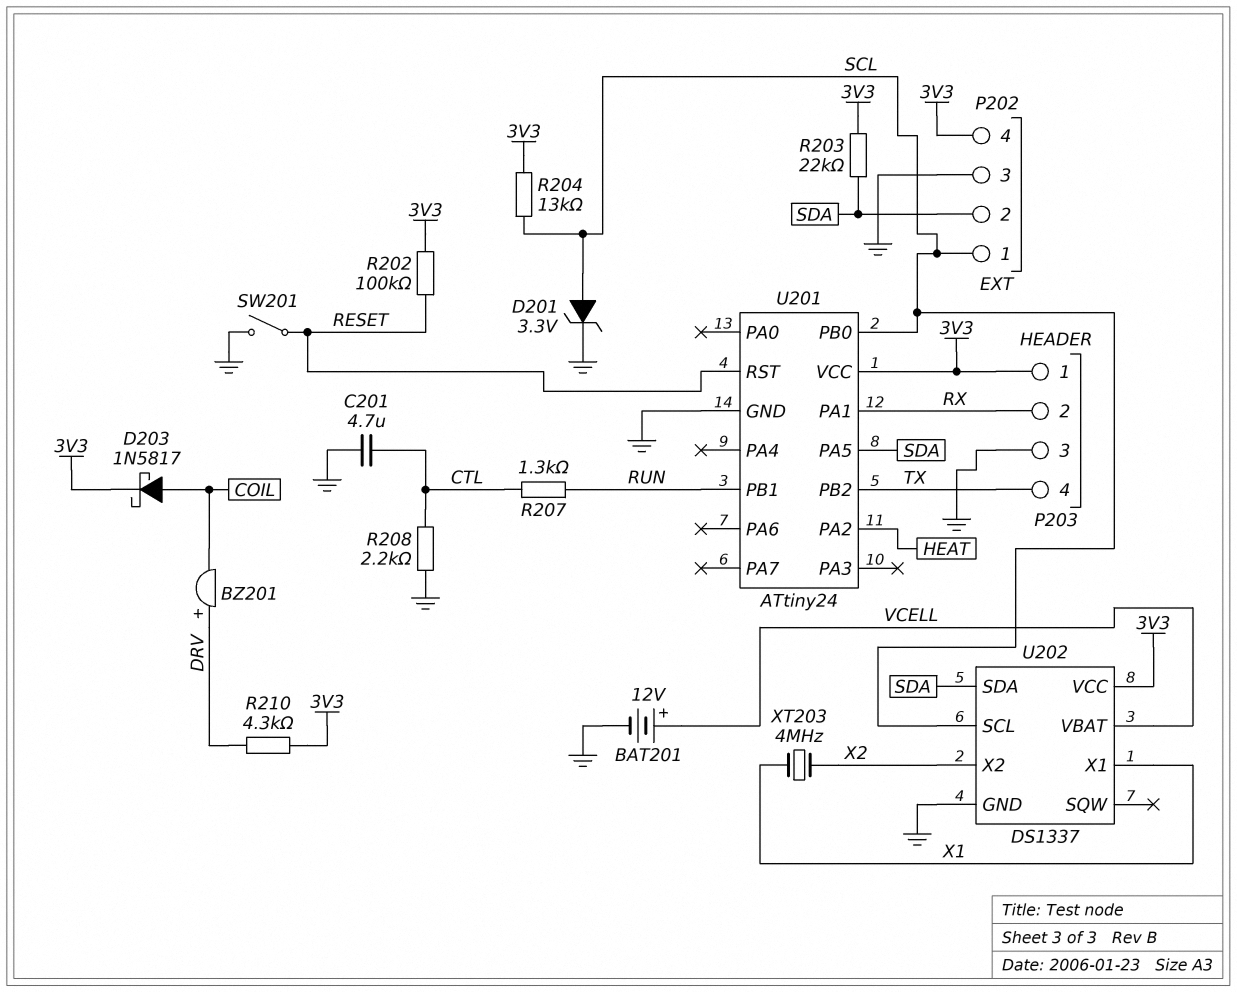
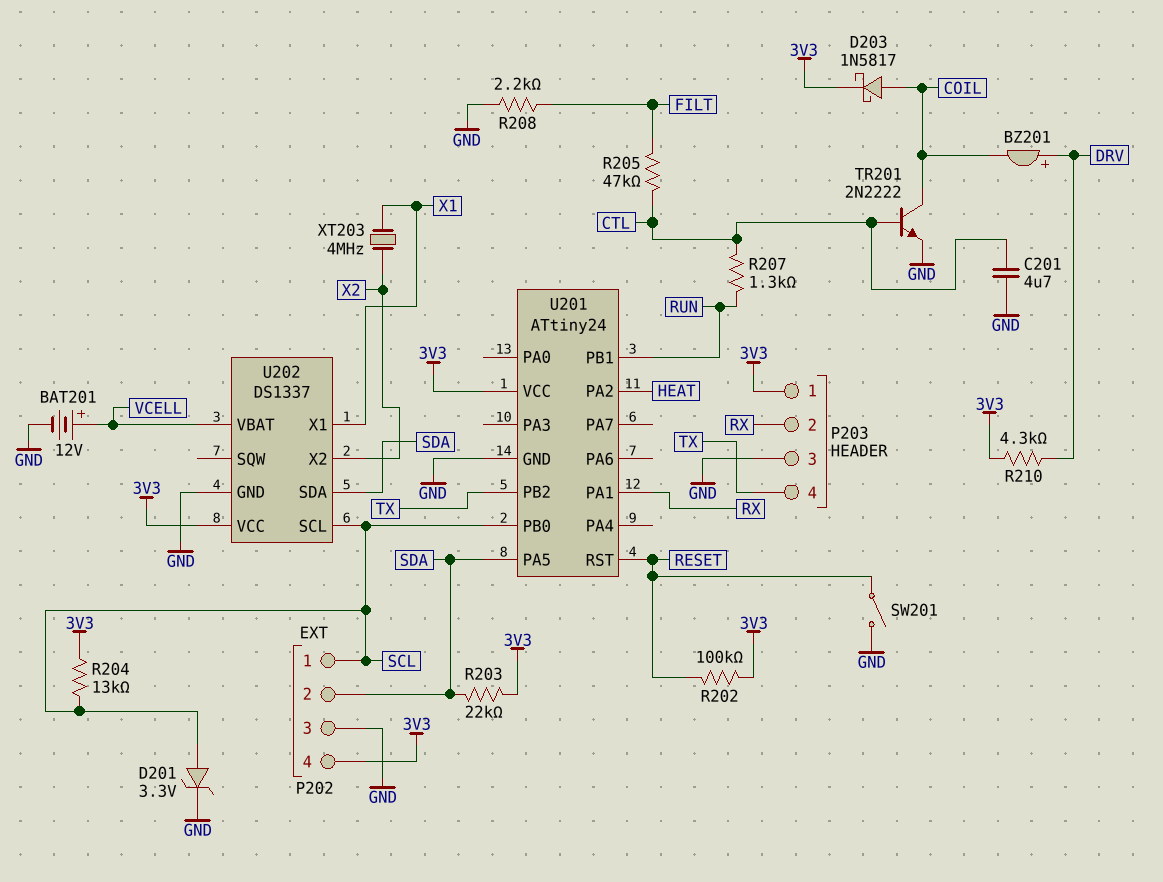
R205: none -> 47k (CTL, FILT)
R208: 2.2k (CTL, GND) -> 2.2k (FILT, GND)
TR201: none -> NPN 2N2222 (B CTL, C COIL, E GND)

